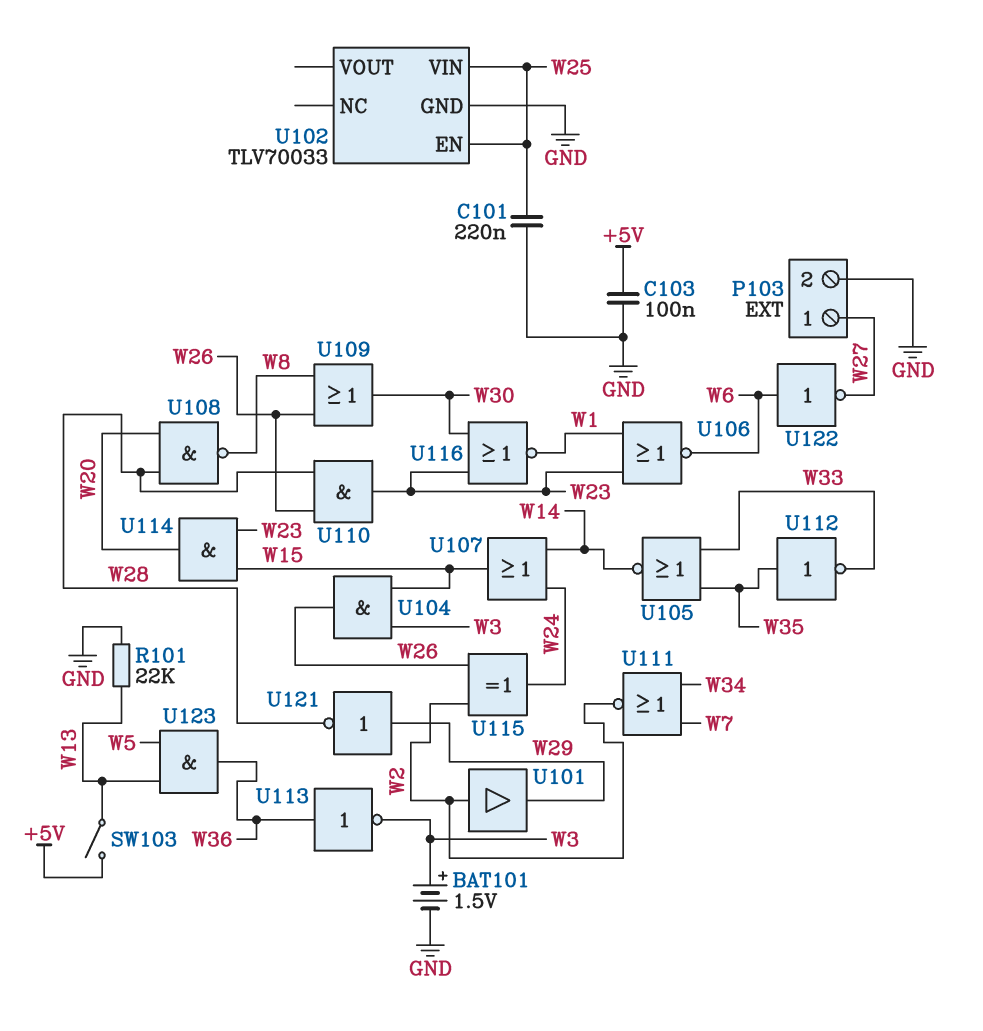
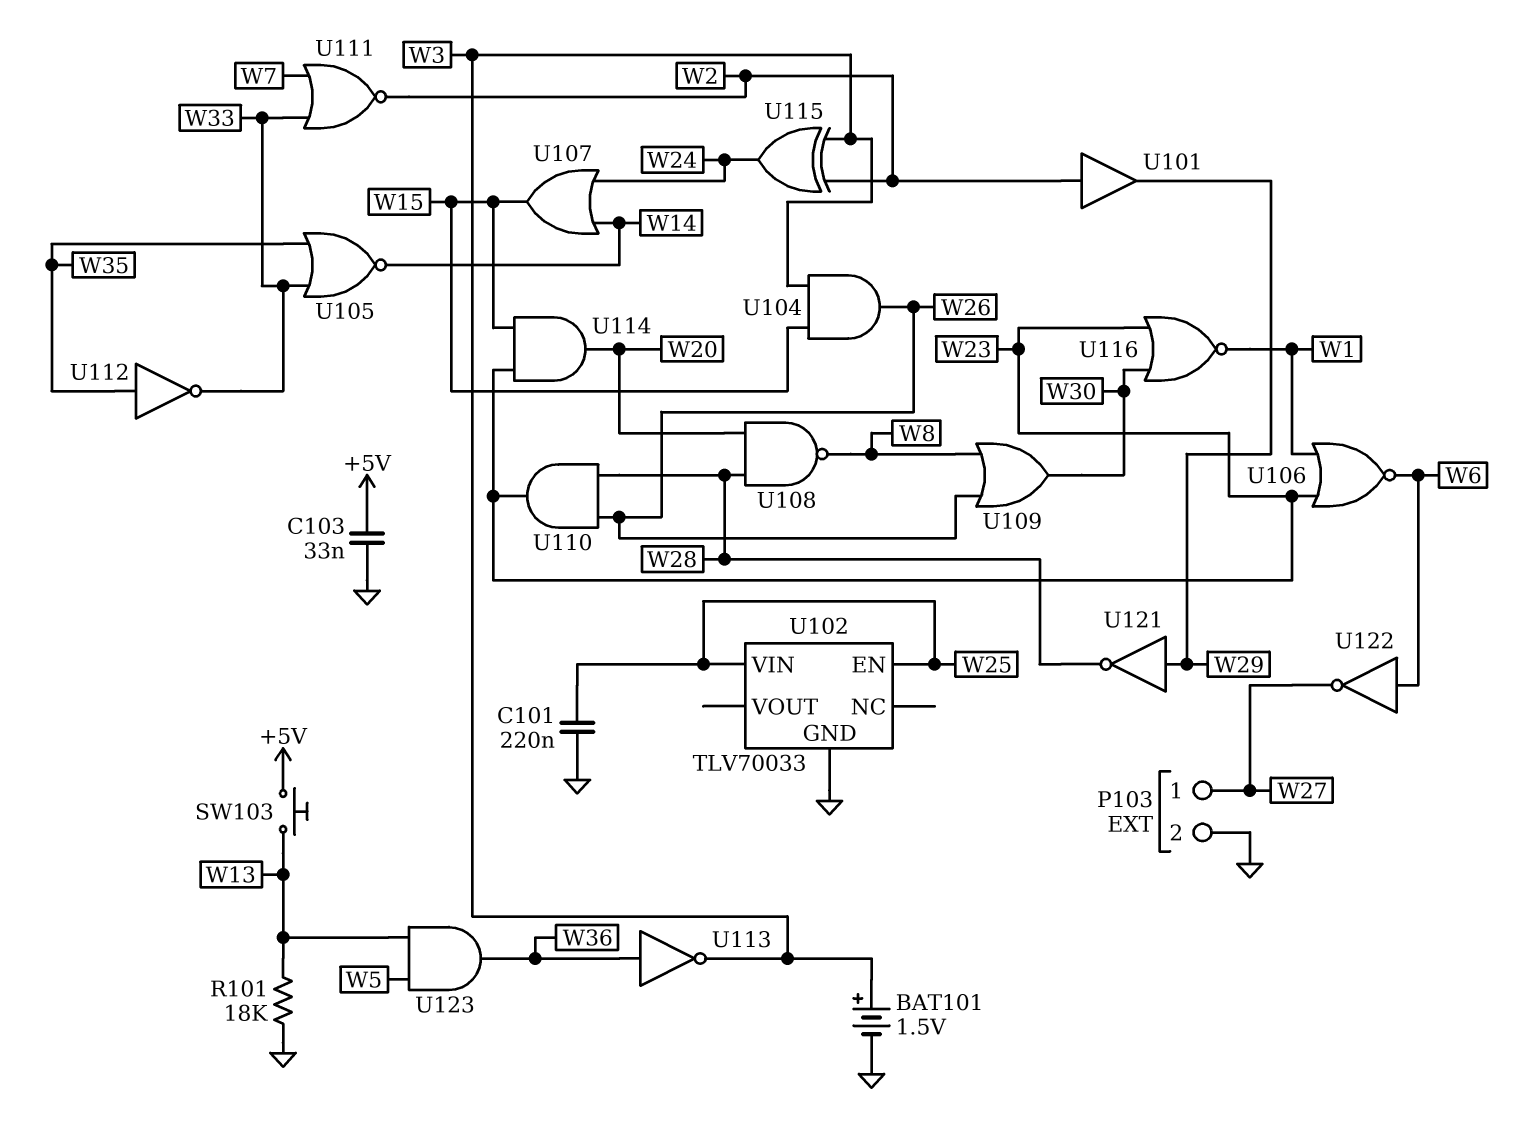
C103: 100nF (+5V, GND) -> 33nF (+5V, GND)
R101: 22k (GND, W13) -> 18k (GND, W13)
SW103: switch (+5V, W13) -> button (+5V, W13)
U111: NOR (in W7, in W34, out W2) -> NOR (in W7, in W33, out W2)
U115: XOR (in W2, in W26, out W24) -> XOR (in W2, in W3, out W24)

